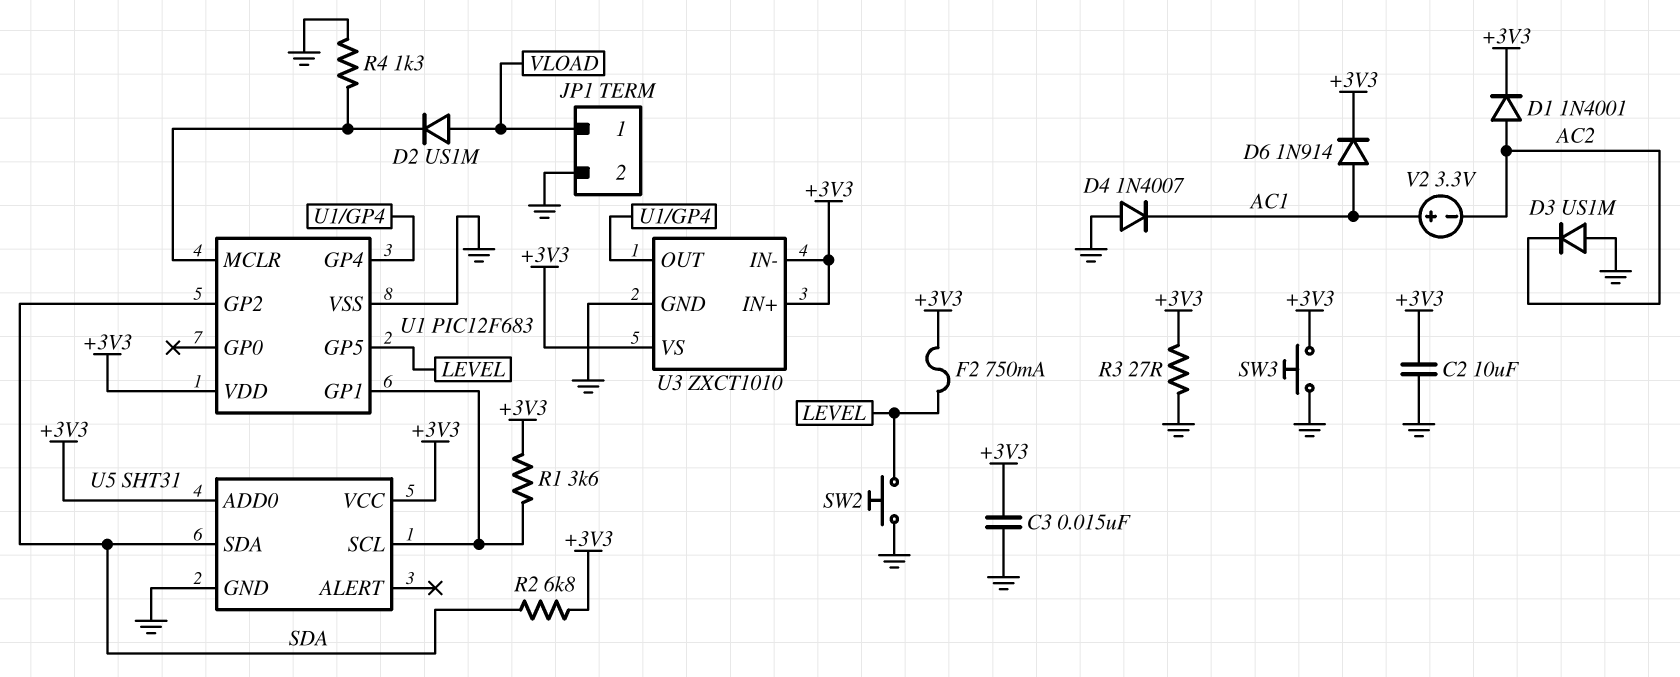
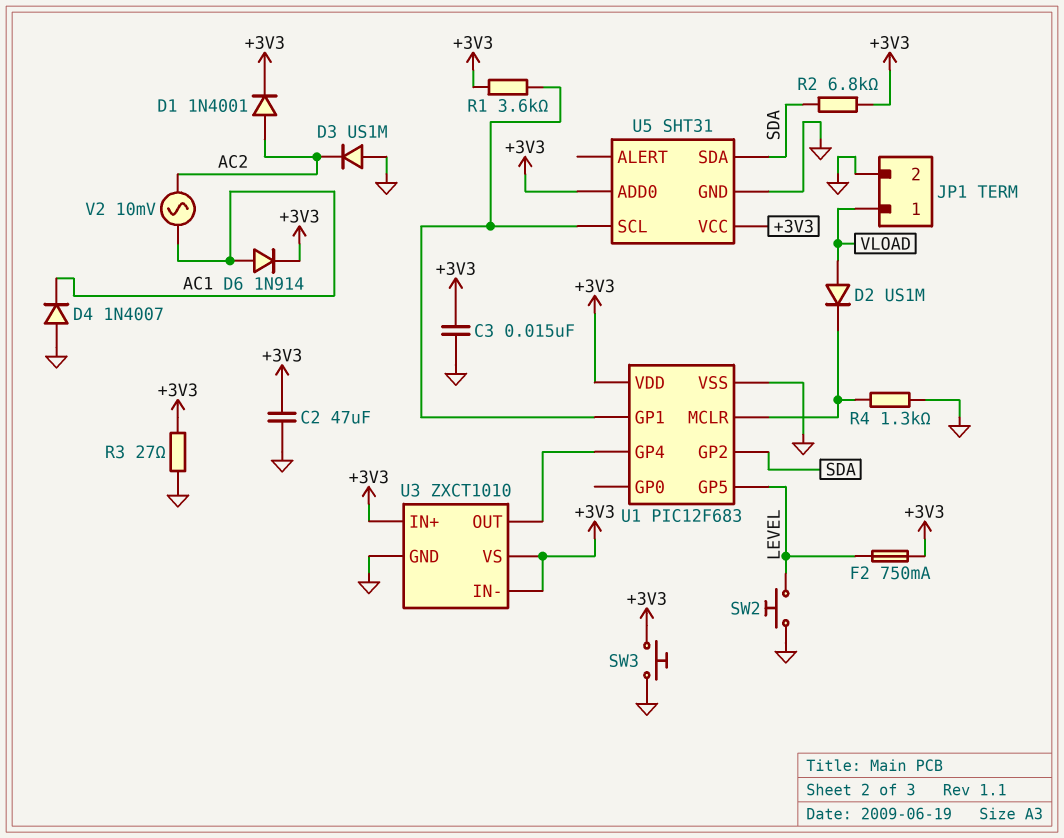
C2: 10uF (+3V3, GND) -> 47uF (+3V3, GND)
V2: 3.3V (plus AC1, minus AC2) -> AC 10mV (AC1, AC2)

